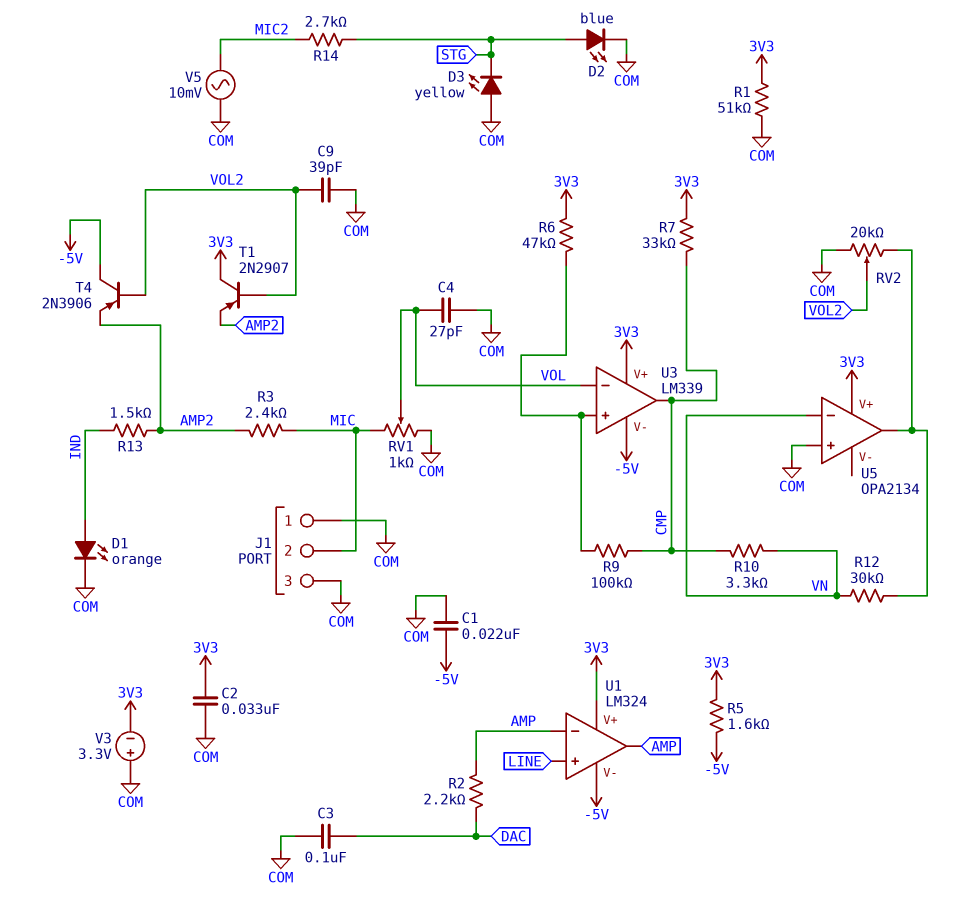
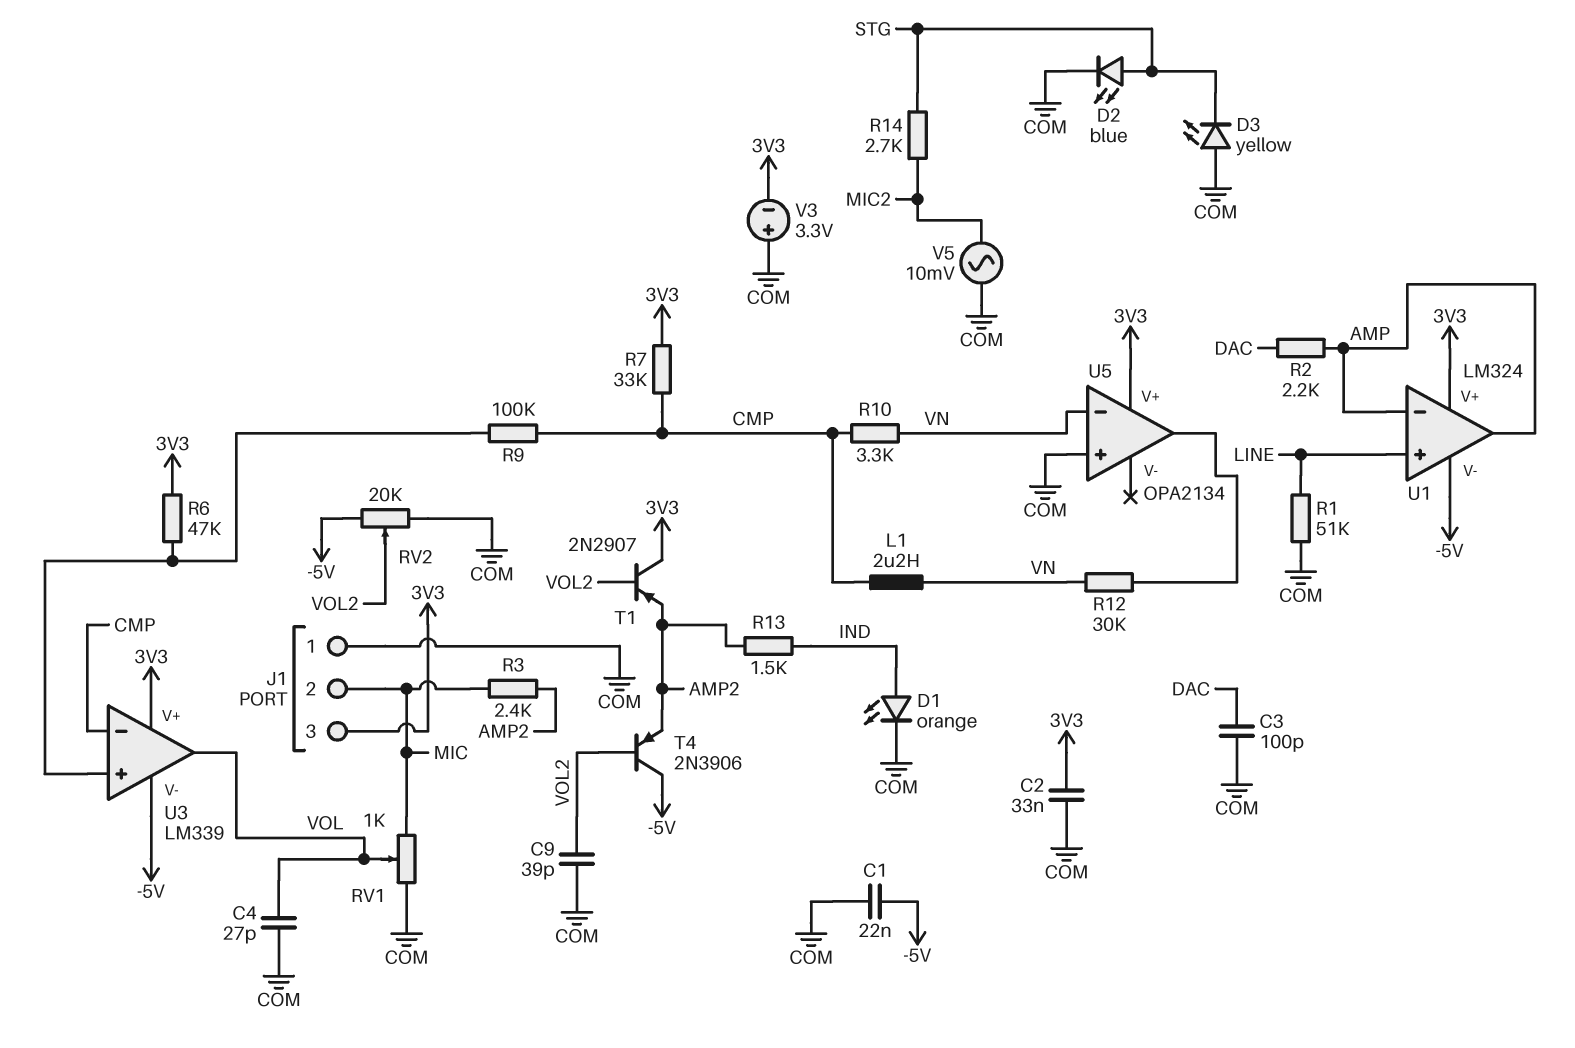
C3: 100nF (COM, DAC) -> 100pF (COM, DAC)
J1 pin 3: COM -> 3V3
L1: none -> 2.2uH (CMP, VN)
R1: 51k (3V3, COM) -> 51k (COM, LINE)
R5: 1.6k (-5V, 3V3) -> none
RV2: 20k (COM, U5/out, wiper VOL2) -> 20k (-5V, COM, wiper VOL2)
U3 pin in-: VOL -> CMP
U3 pin out: CMP -> VOL

